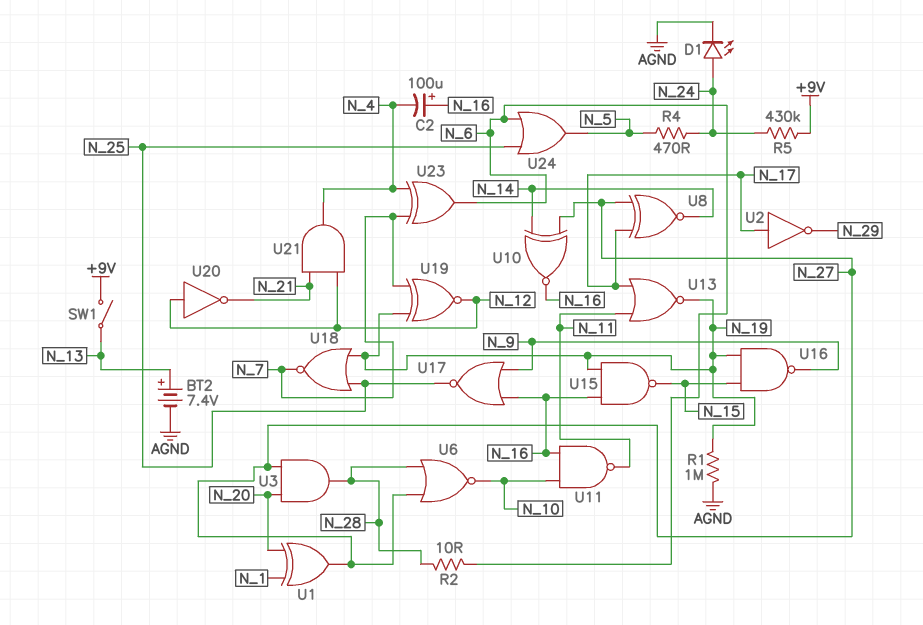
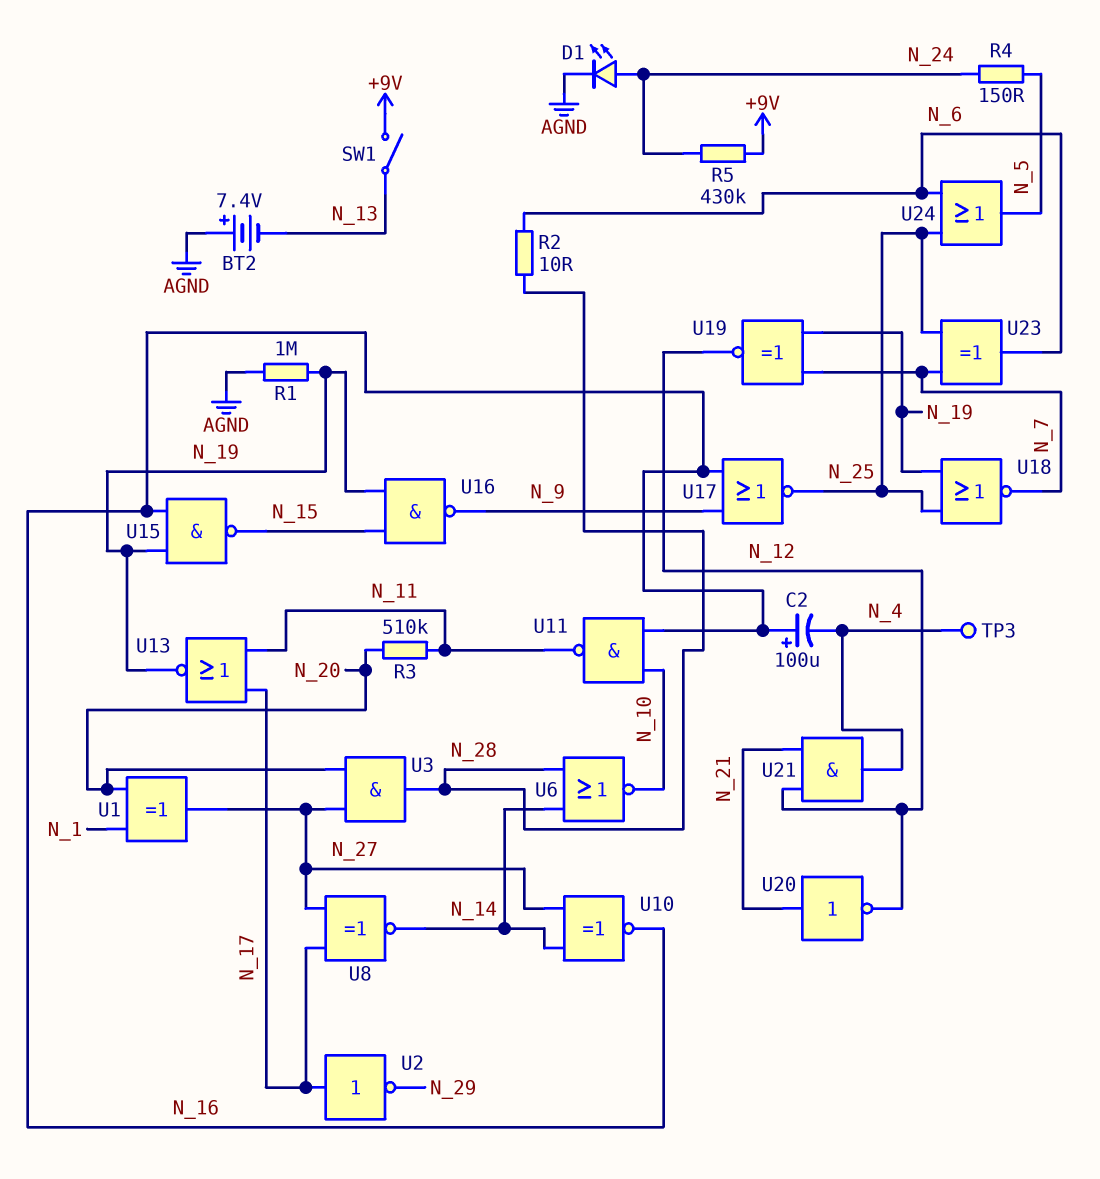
BT2: 7.4V (plus N_13, minus AGND) -> 7.4V (plus AGND, minus N_13)
R3: none -> 510k (N_11, N_20)
R4: 470 (N_5, N_24) -> 150 (N_5, N_24)
TP3: none -> test point (N_4)
U6: NOR (in N_27, in N_28, out N_10) -> NOR (in N_14, in N_28, out N_10)
U20: NOT (in N_12, out N_21) -> NOT (in N_21, out N_12)
U23: XOR (in N_4, in N_7, out N_6) -> XOR (in N_7, in N_25, out N_6)

